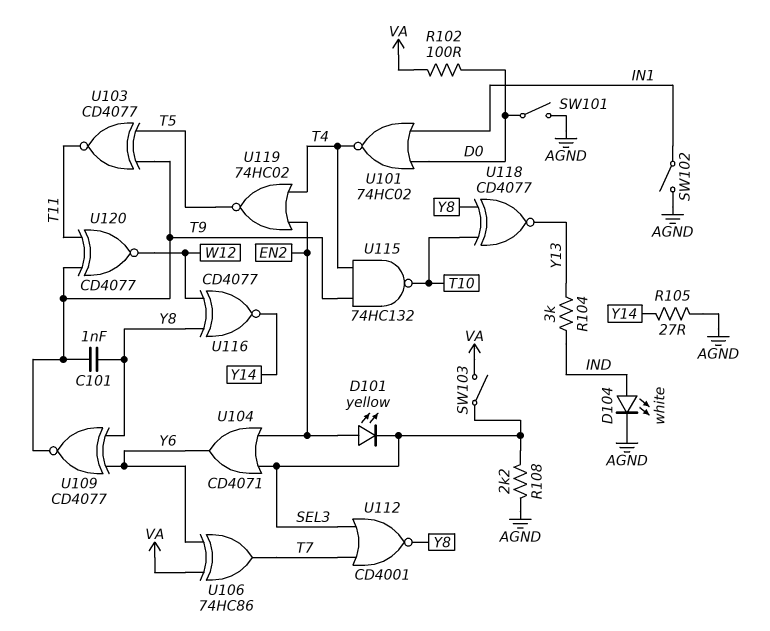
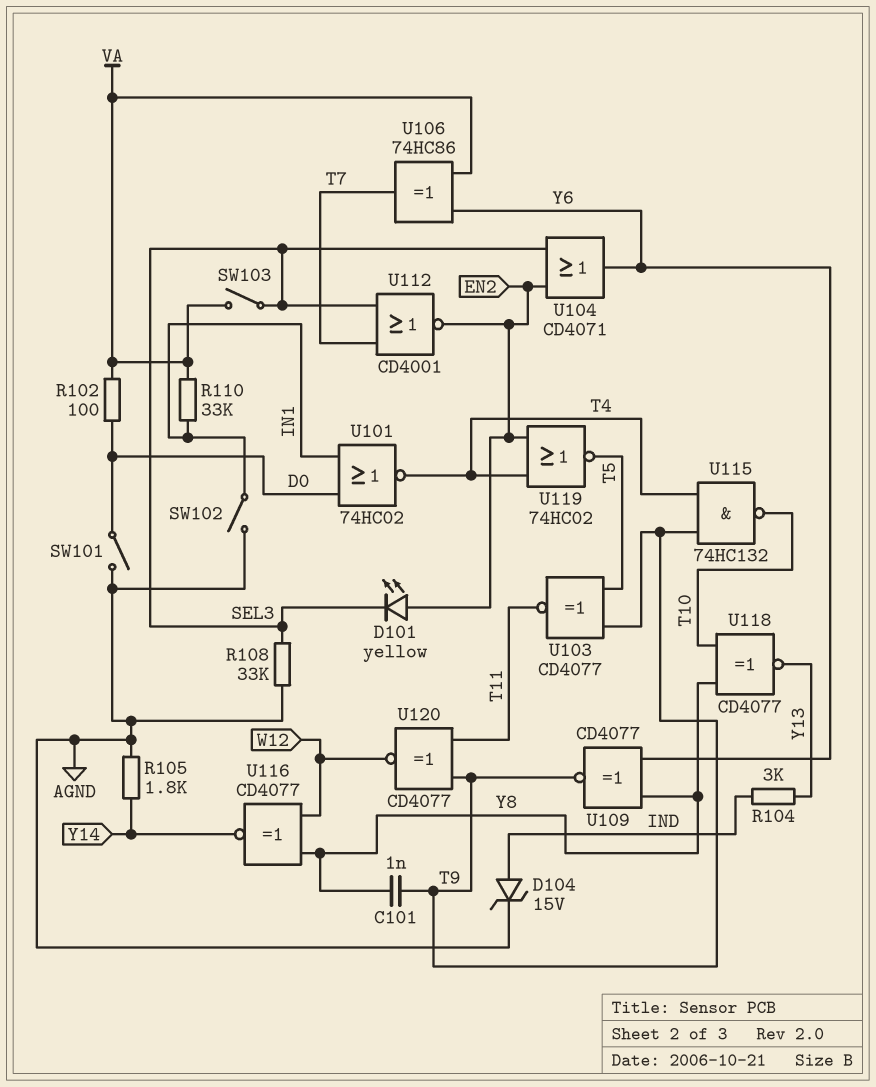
D104: LED white (A IND, K AGND) -> zener 15V (A IND, K AGND)
R105: 27 (AGND, Y14) -> 1.8k (AGND, Y14)
R108: 2.2k (AGND, SEL3) -> 33k (AGND, SEL3)
R110: none -> 33k (IN1, VA)
U112: NOR CD4001 (in SEL3, in T7, out Y8) -> NOR CD4001 (in SEL3, in T7, out EN2)

